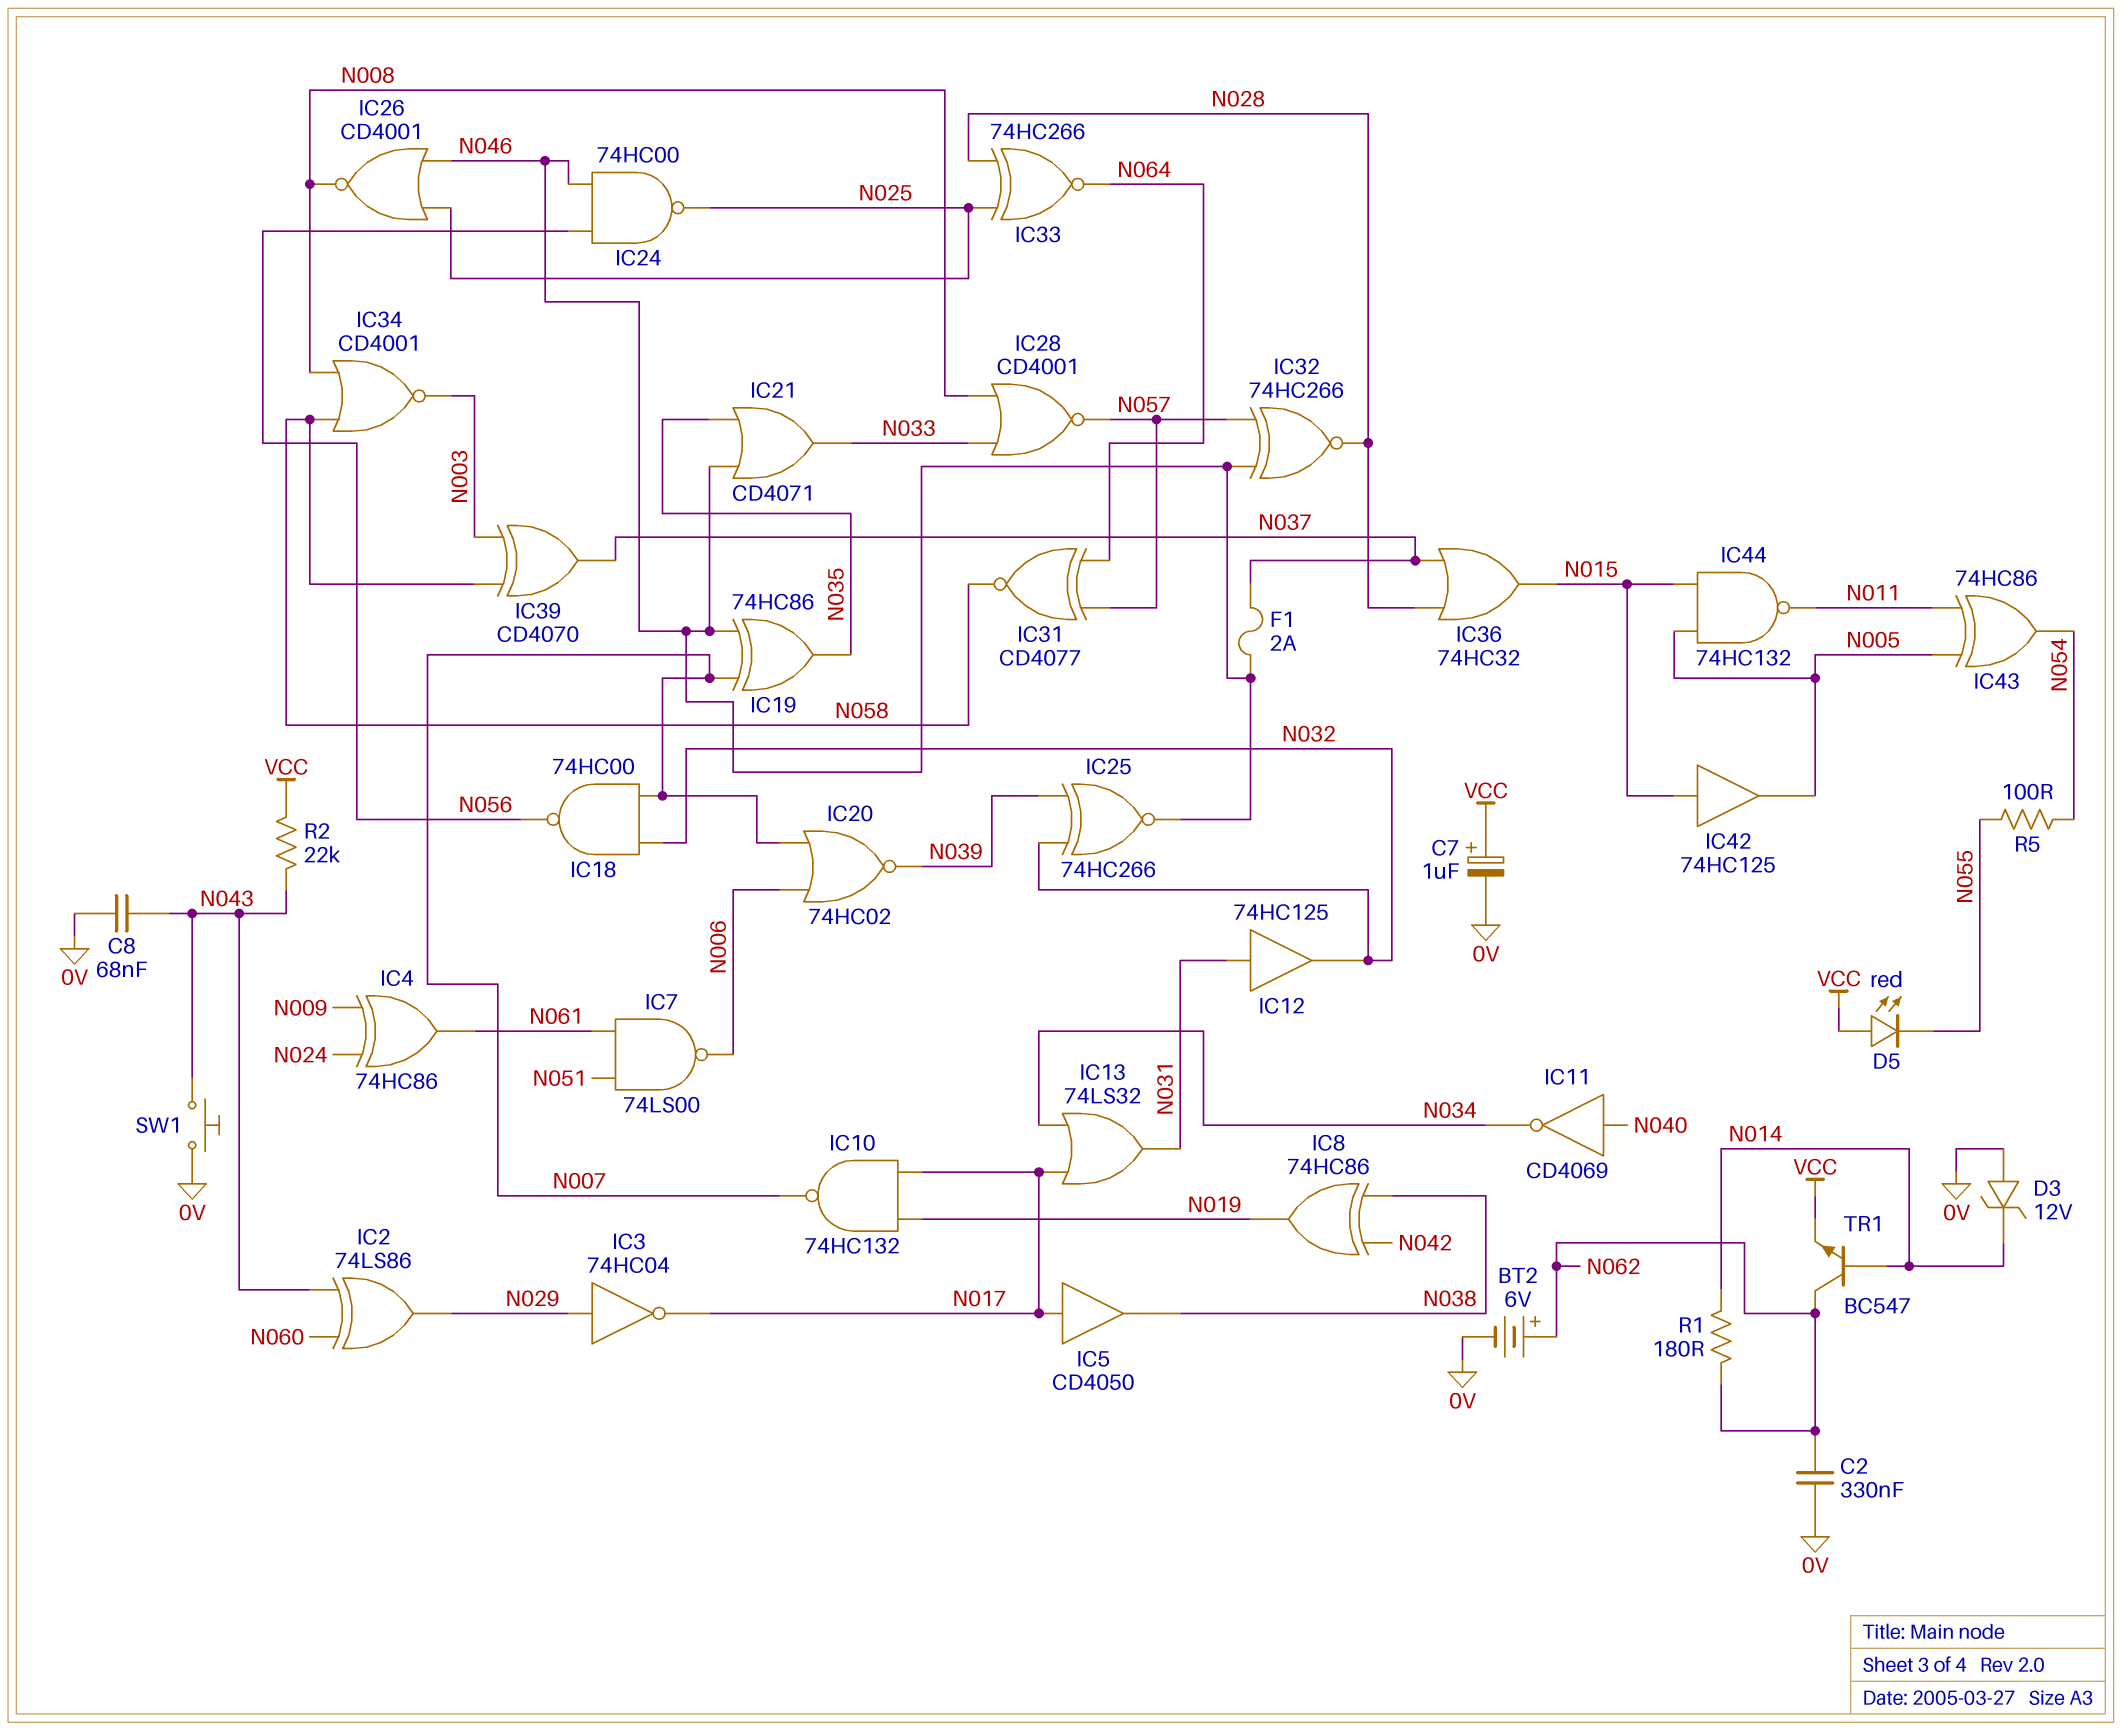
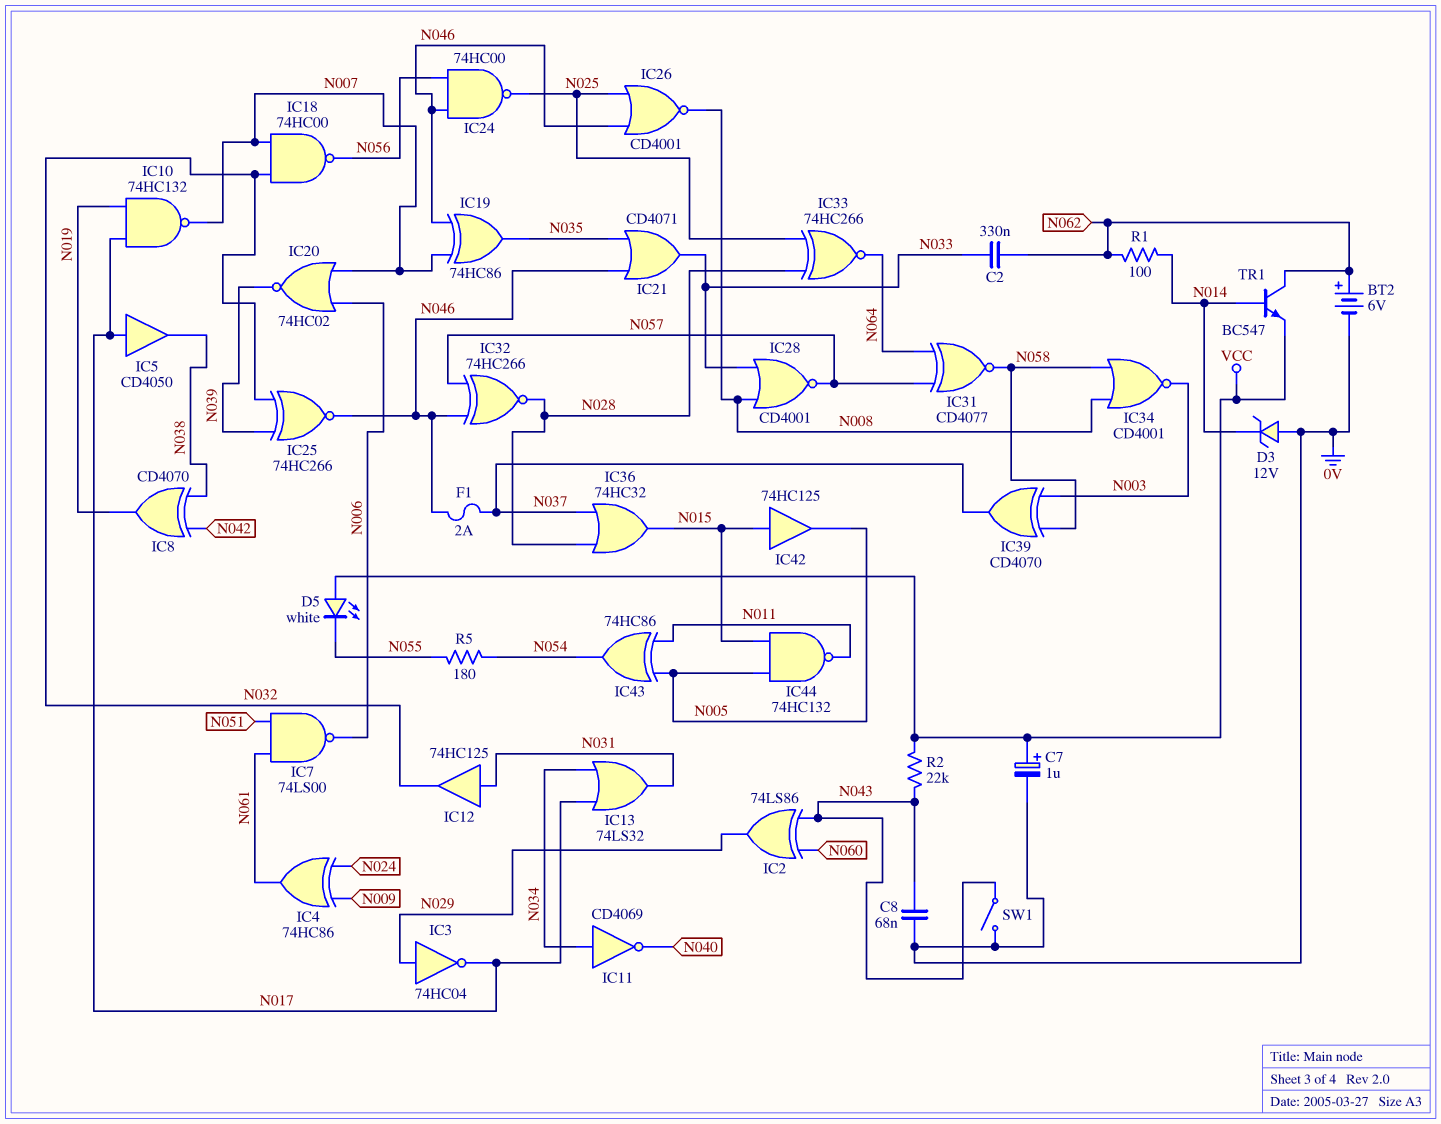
C2: 330nF (0V, N062) -> 330nF (N033, N062)
D5: LED red (A VCC, K N055) -> LED white (A VCC, K N055)
IC8: XOR 74HC86 (in N038, in N042, out N019) -> XOR CD4070 (in N038, in N042, out N019)
IC11: NOT CD4069 (in N040, out N034) -> NOT CD4069 (in N034, out N040)
R1: 180 (N014, N062) -> 100 (N014, N062)
R5: 100 (N054, N055) -> 180 (N054, N055)
SW1: button (0V, N043) -> switch (0V, N043)

